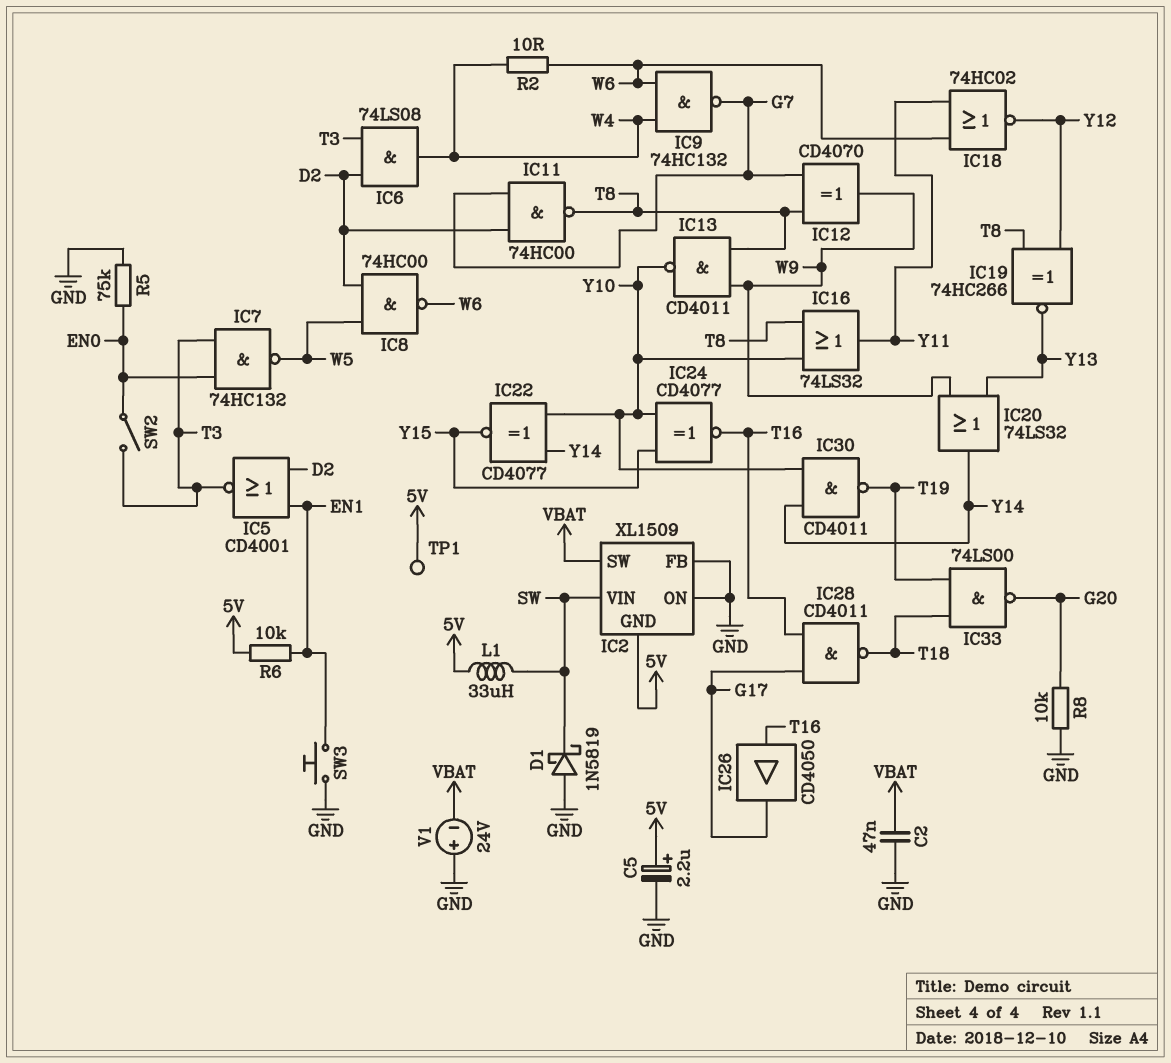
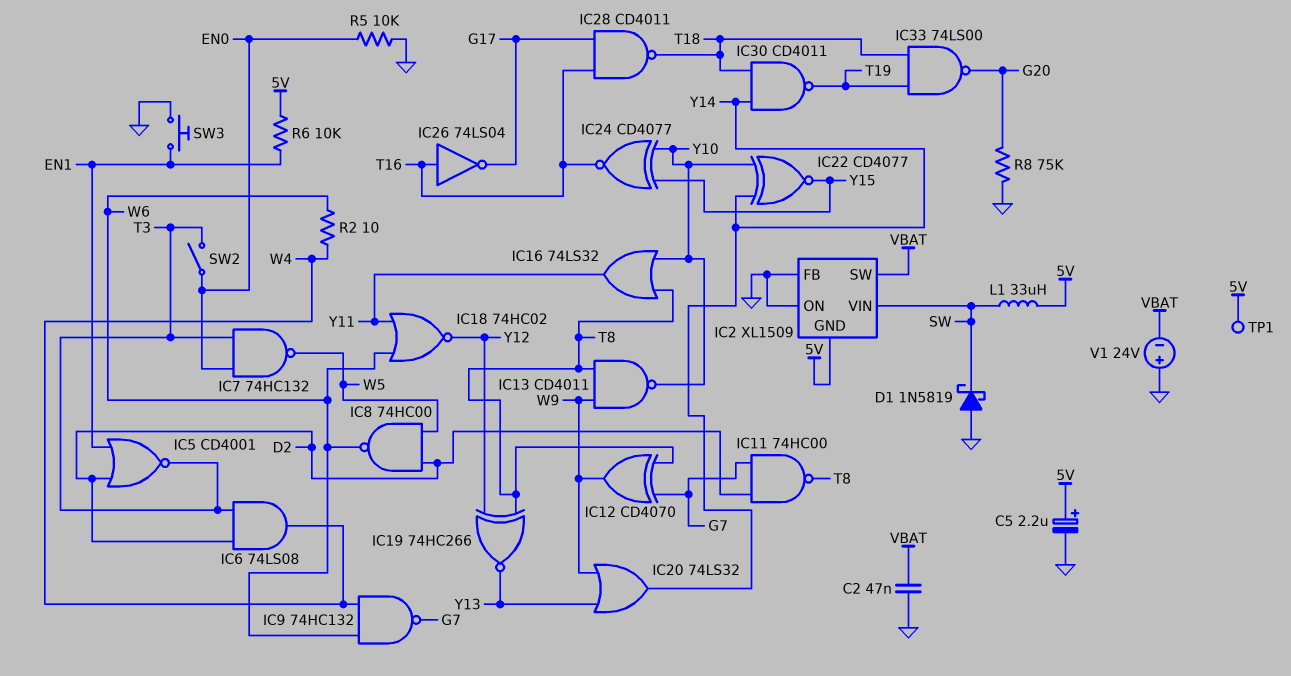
IC26: buffer CD4050 (in T16, out G17) -> NOT 74LS04 (in T16, out G17)
IC30: NAND CD4011 (in Y10, in Y14, out T19) -> NAND CD4011 (in T18, in Y14, out T19)
R5: 75k (EN0, GND) -> 10k (EN0, GND)
R8: 10k (G20, GND) -> 75k (G20, GND)

